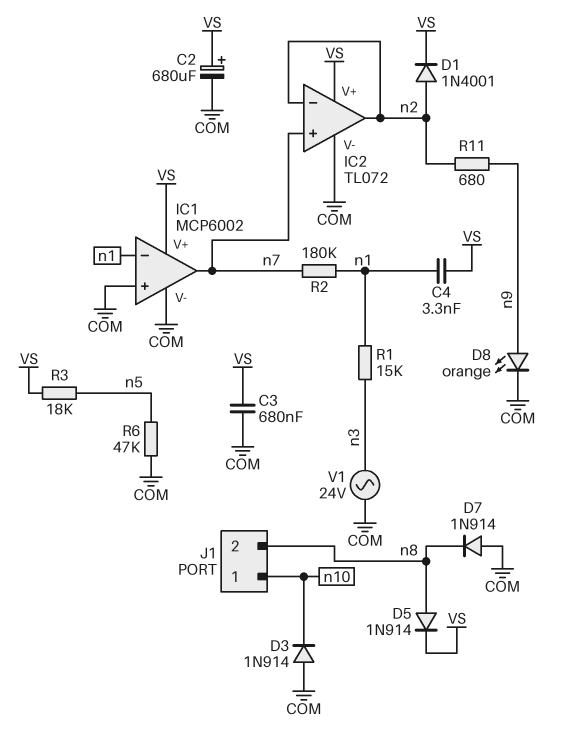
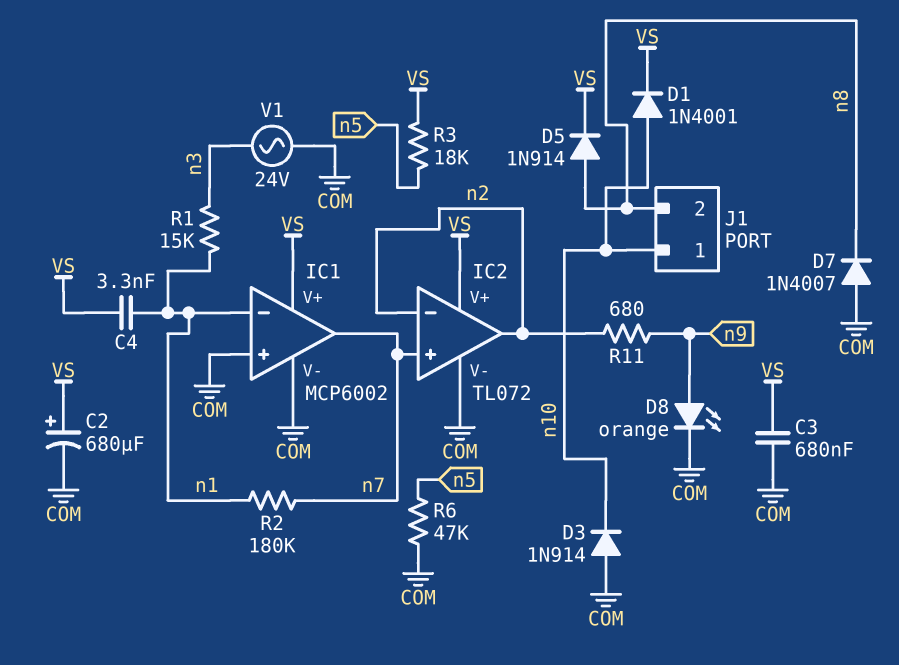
D1: diode 1N4001 (A n2, K VS) -> diode 1N4001 (A n10, K VS)
D7: diode 1N914 (A COM, K n8) -> diode 1N4007 (A COM, K n8)

